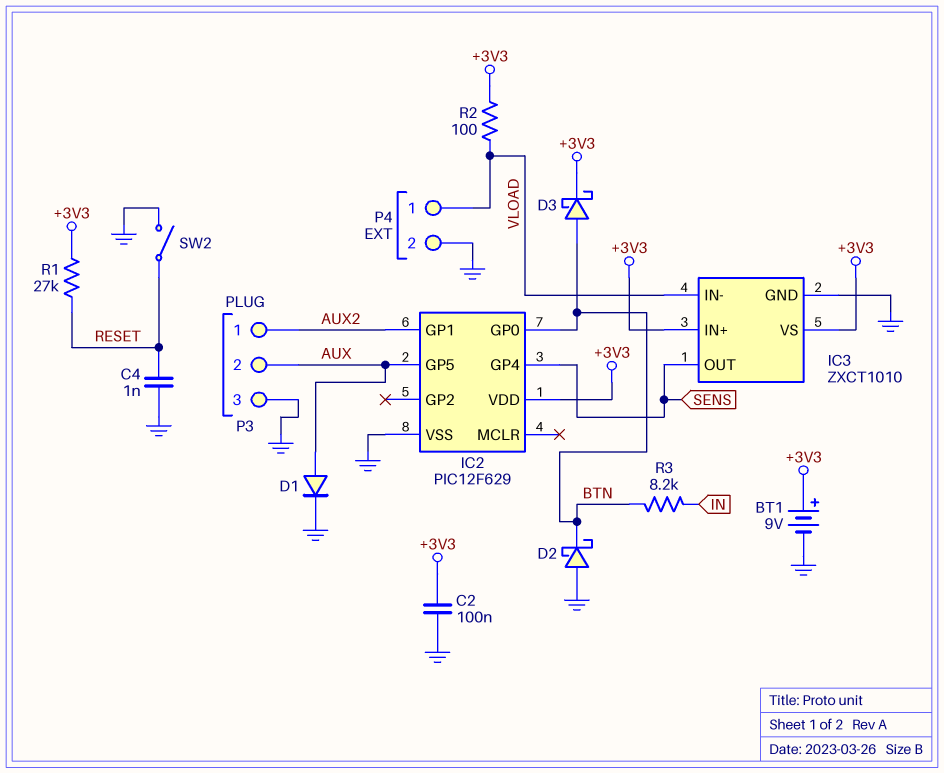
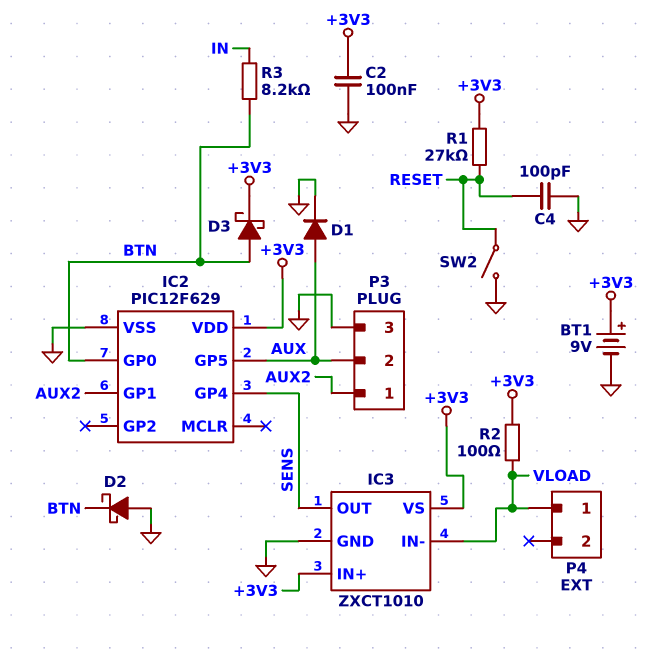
C4: 1nF (GND, RESET) -> 100pF (GND, RESET)
P4 pin 2: GND -> none

